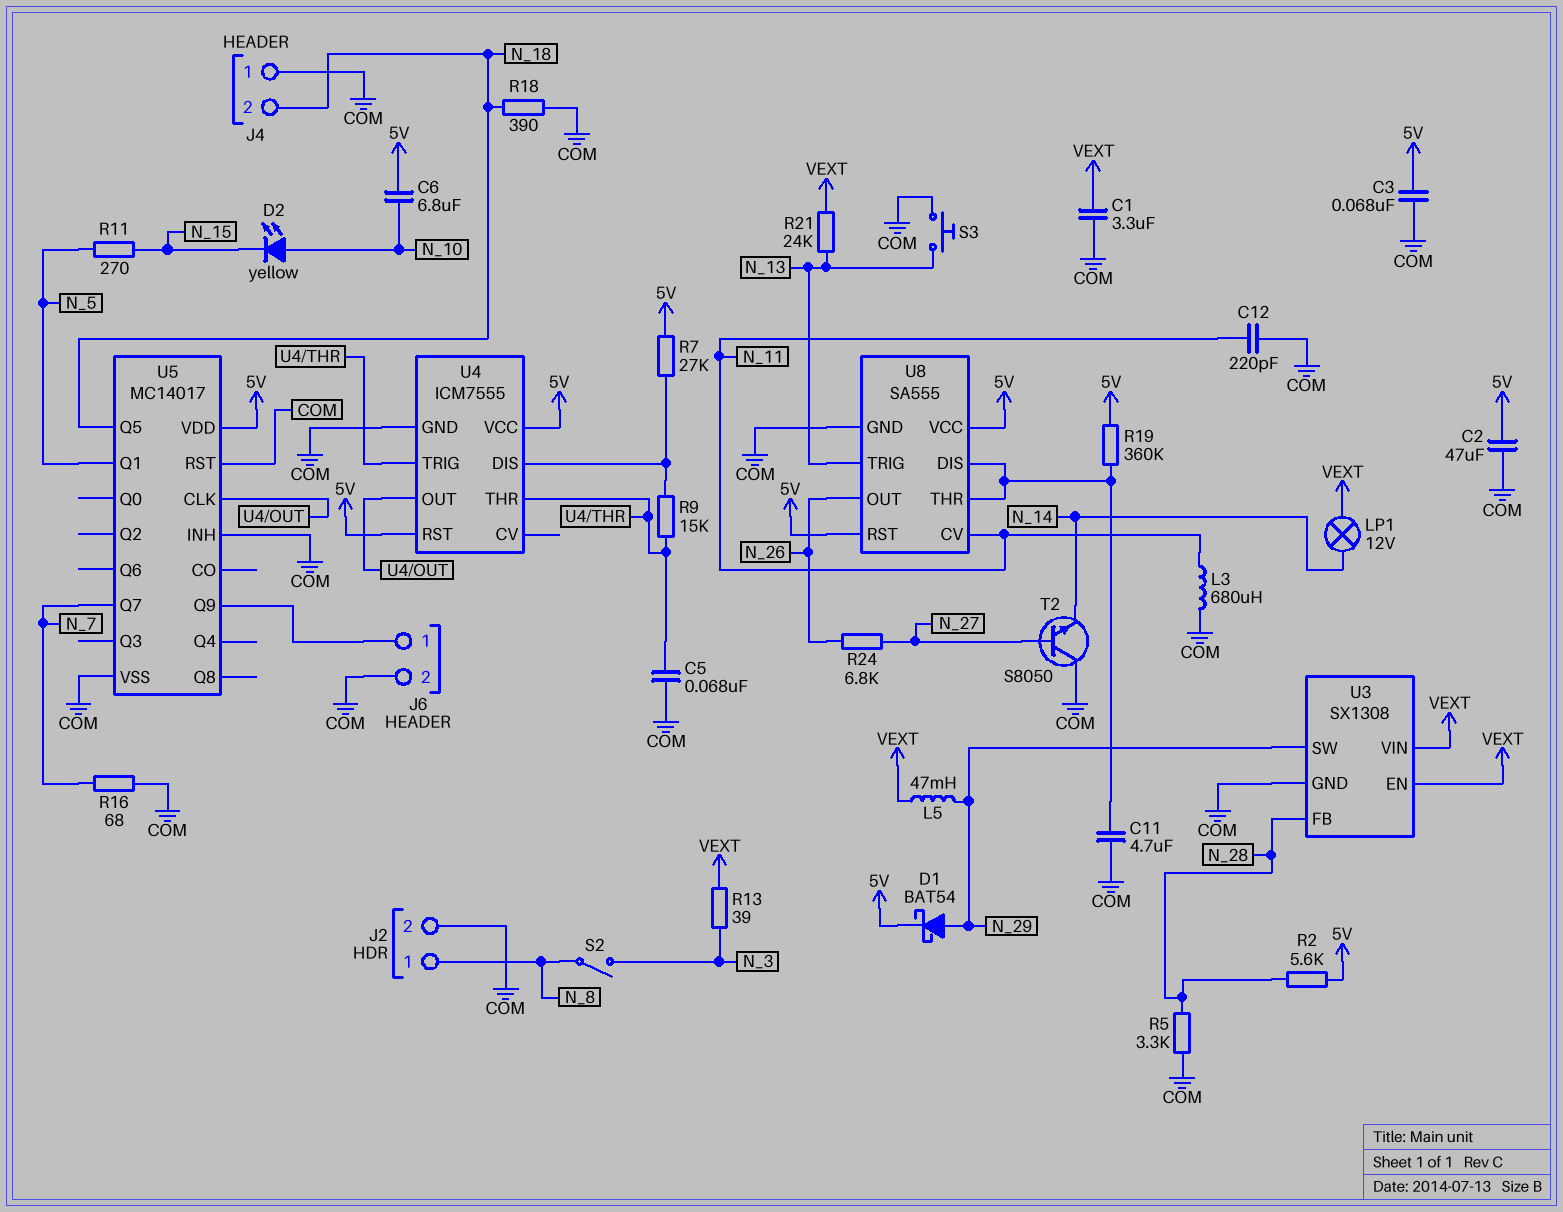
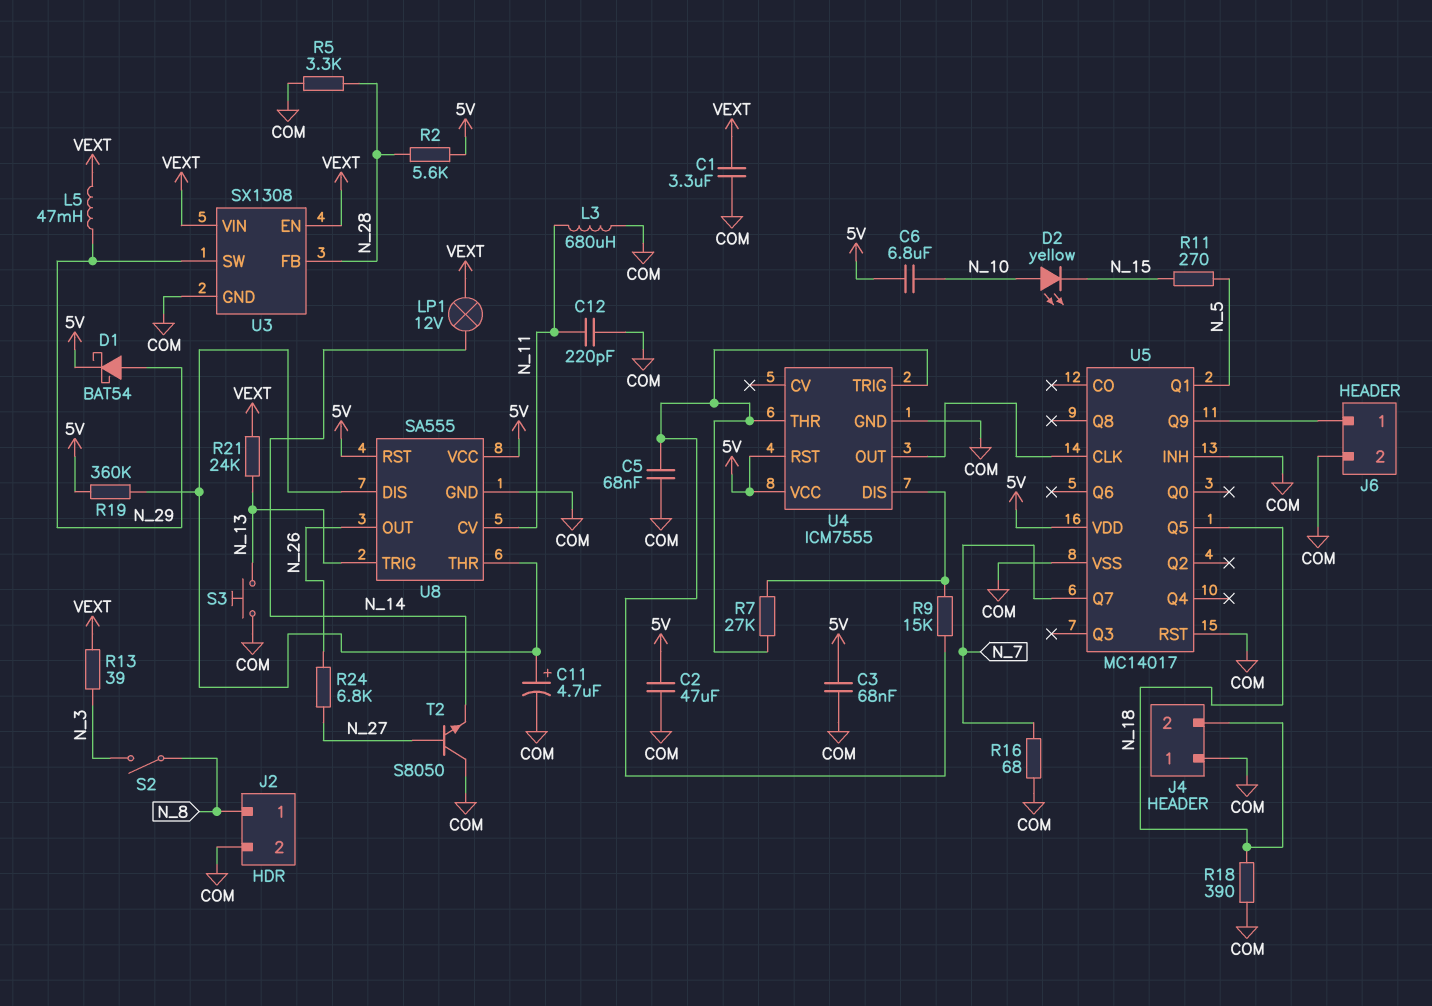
C11: 4.7uF (COM, U8/DIS) -> 4.7uF (plus U8/DIS, minus COM)
R7: 27k (5V, U4/DIS) -> 27k (U4/DIS, U4/THR)

